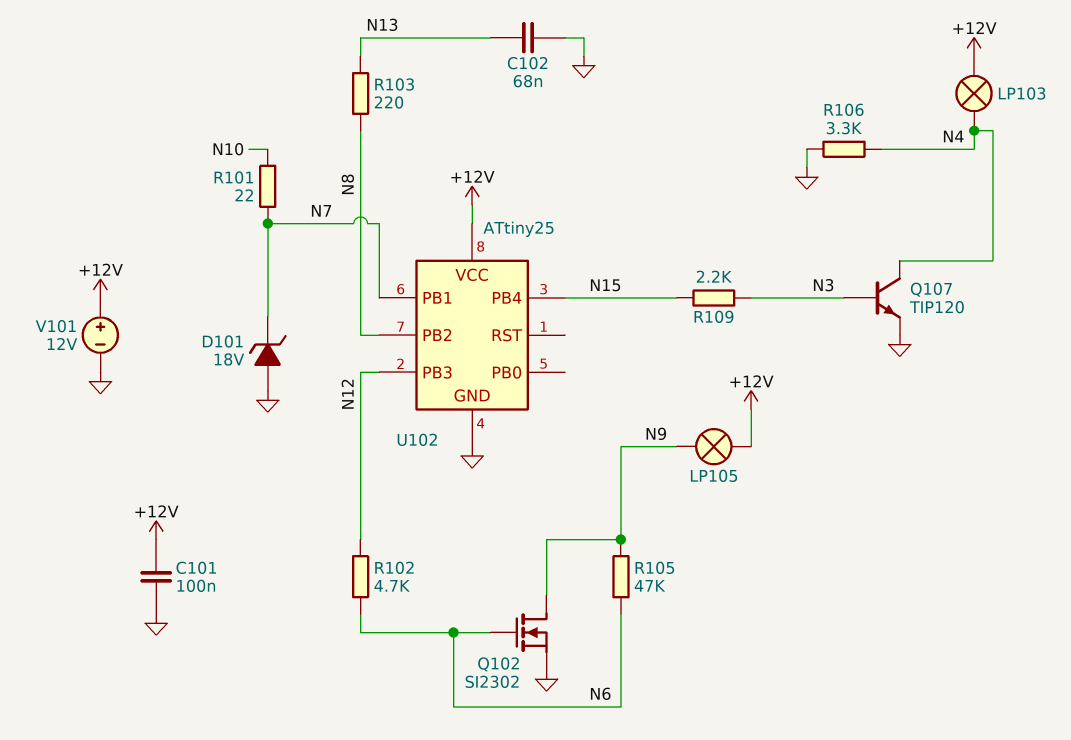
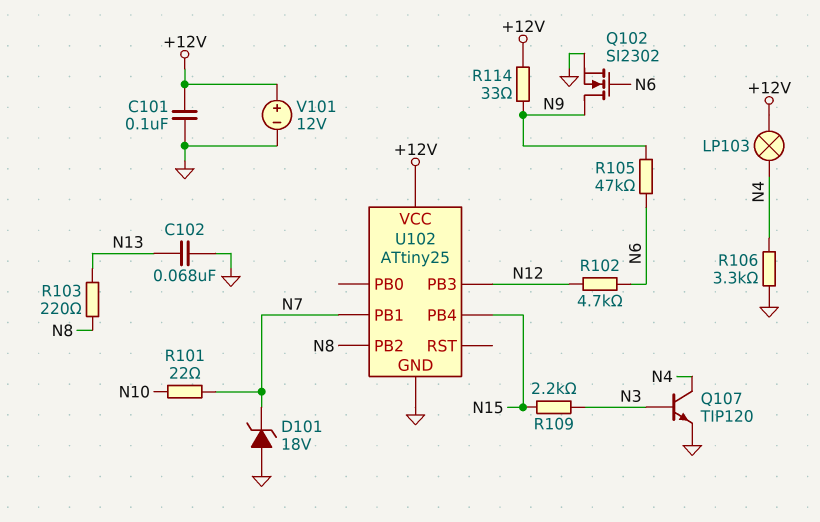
LP105: lamp (+12V, N9) -> none
R114: none -> 33 (+12V, N9)

